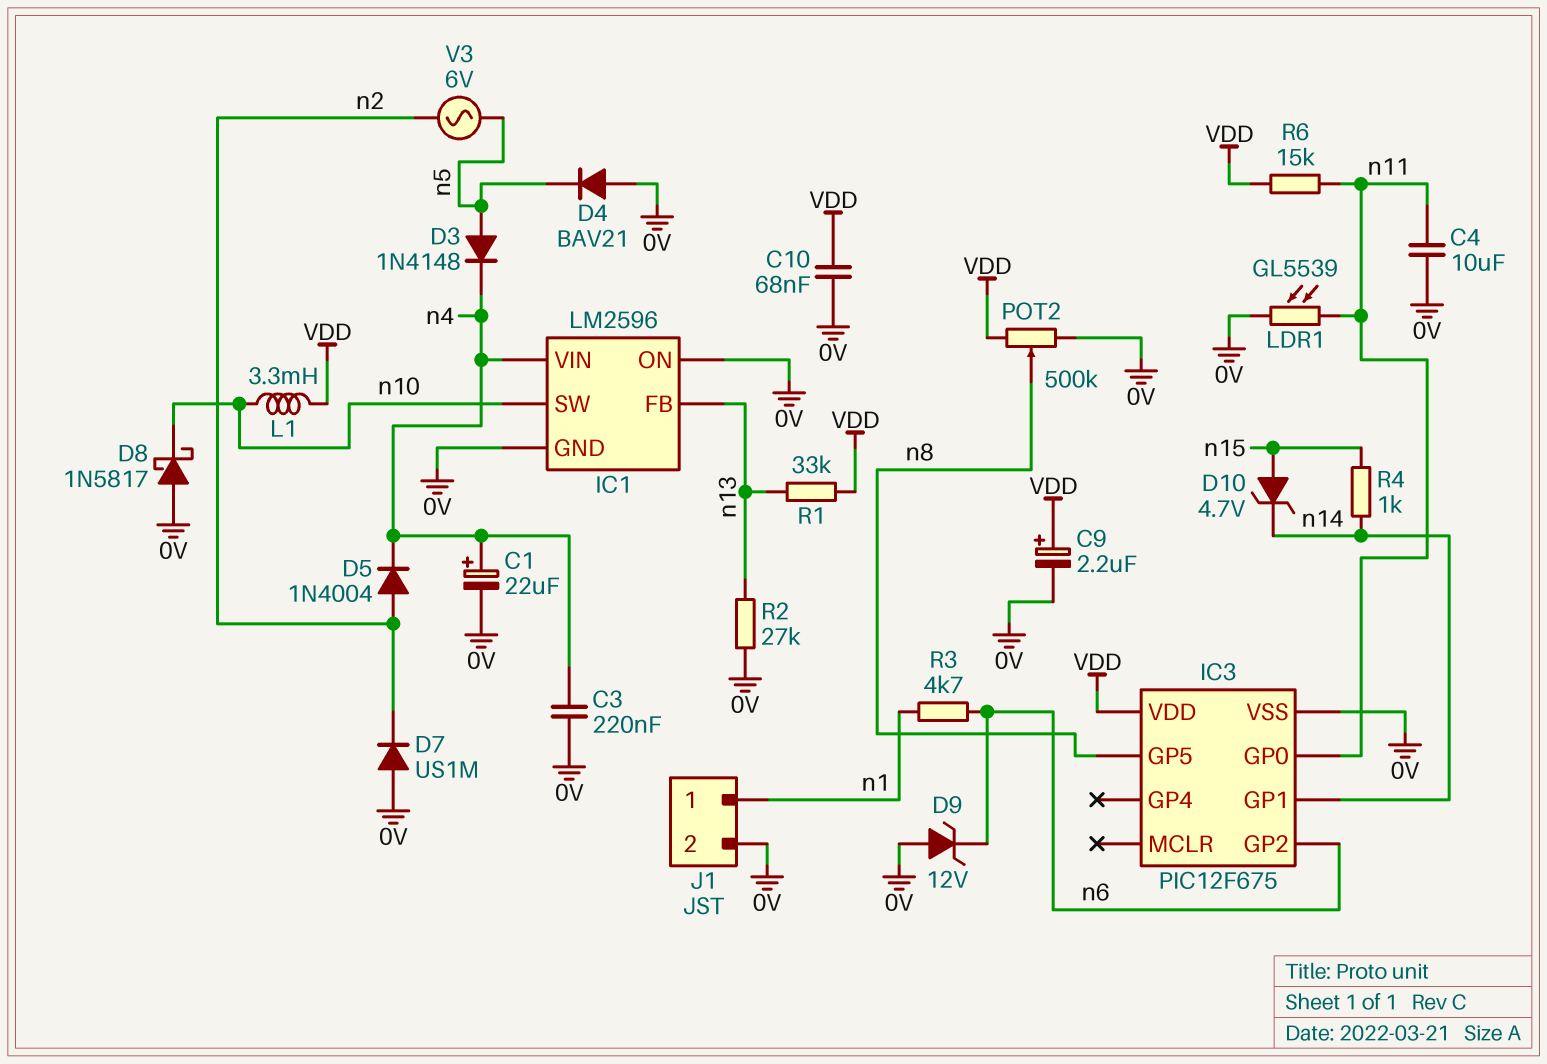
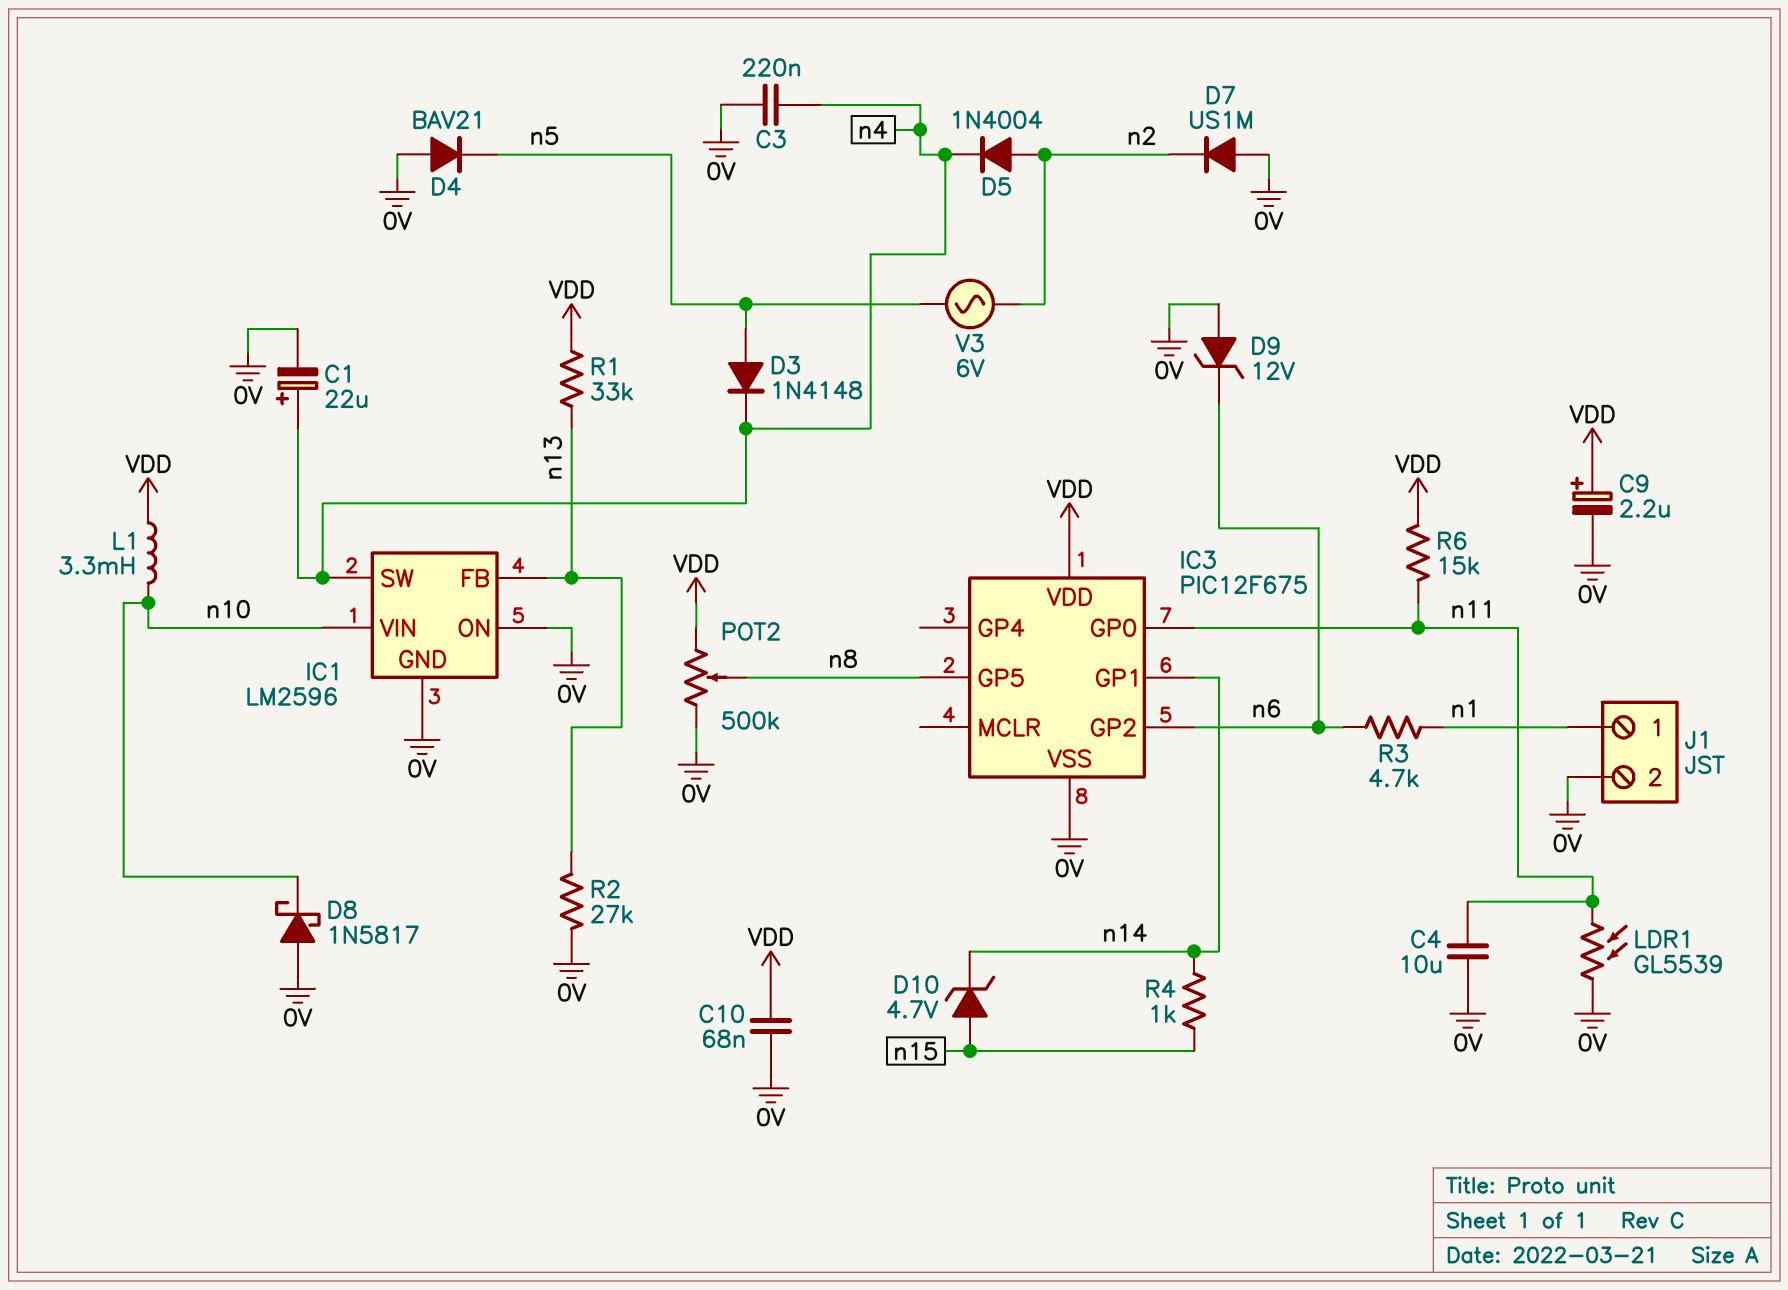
IC1 pin SW: n10 -> n4
IC1 pin VIN: n4 -> n10

